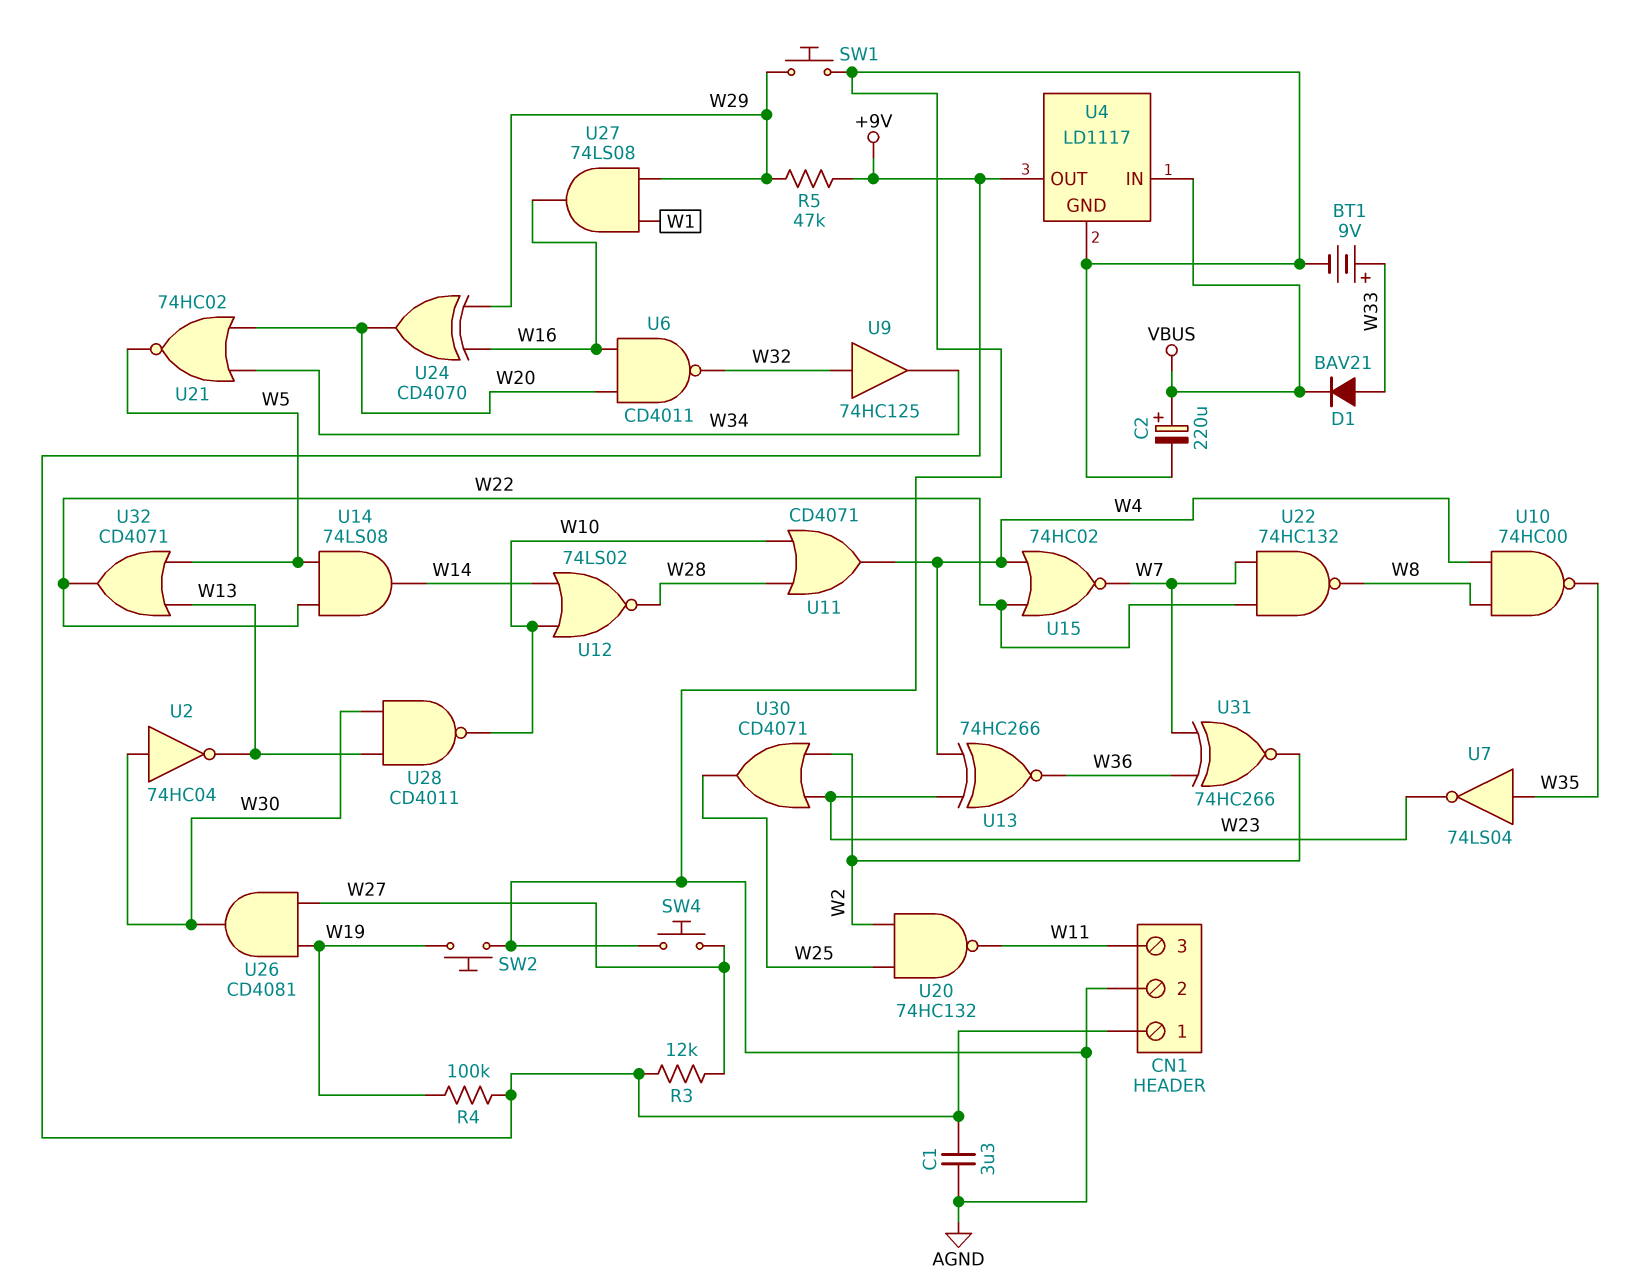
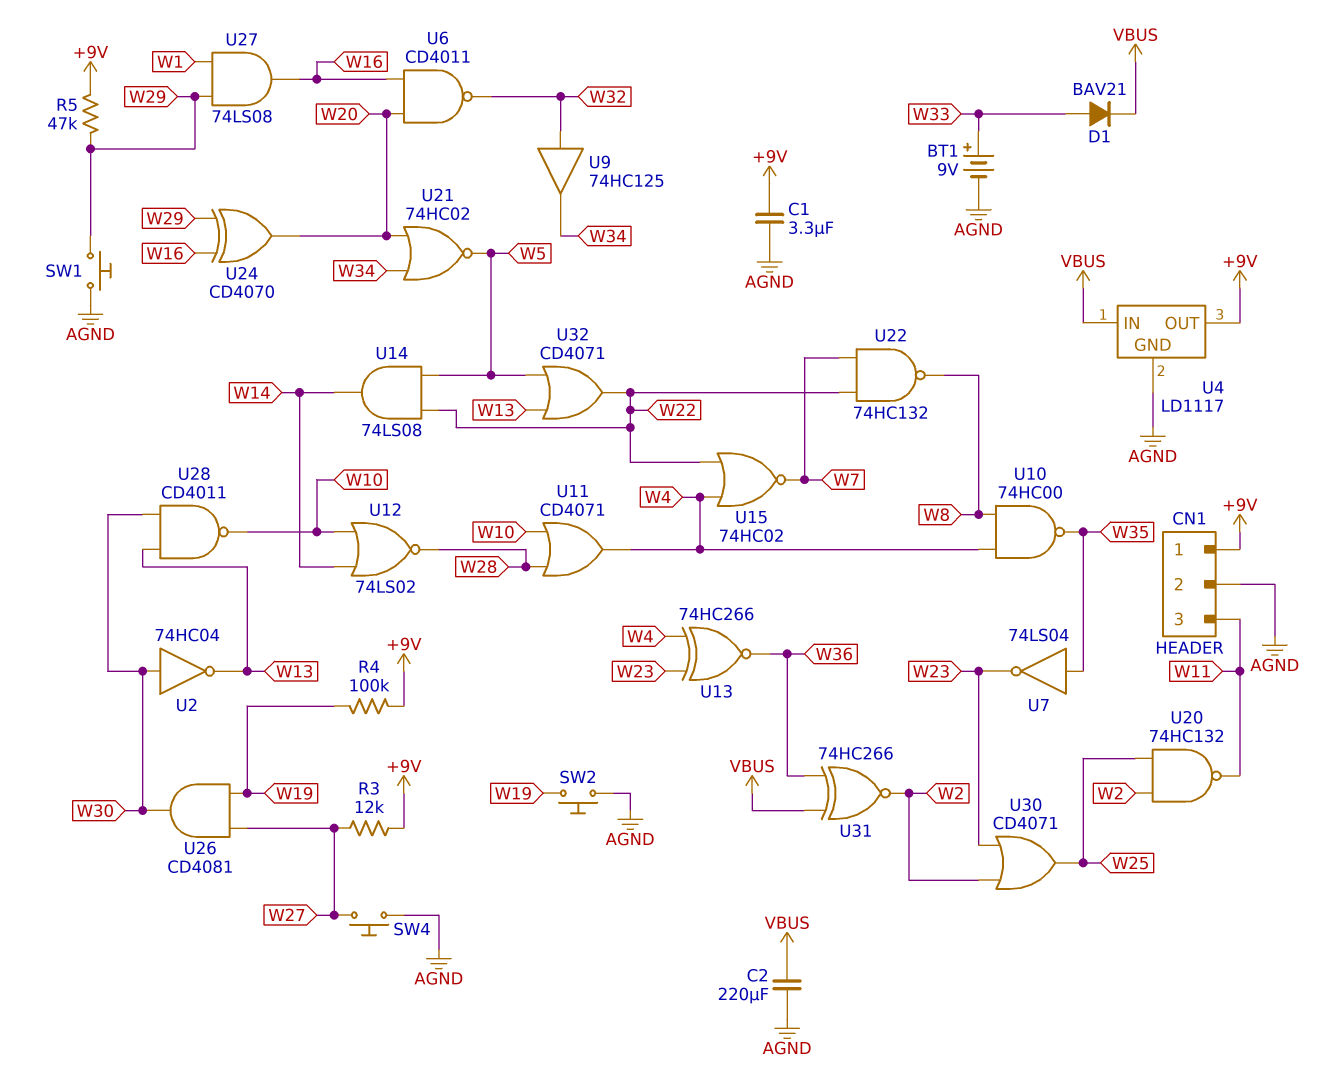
C2: 220uF (plus VBUS, minus AGND) -> 220uF (AGND, VBUS)
U31: XNOR 74HC266 (in W7, in W36, out W2) -> XNOR 74HC266 (in VBUS, in W36, out W2)

